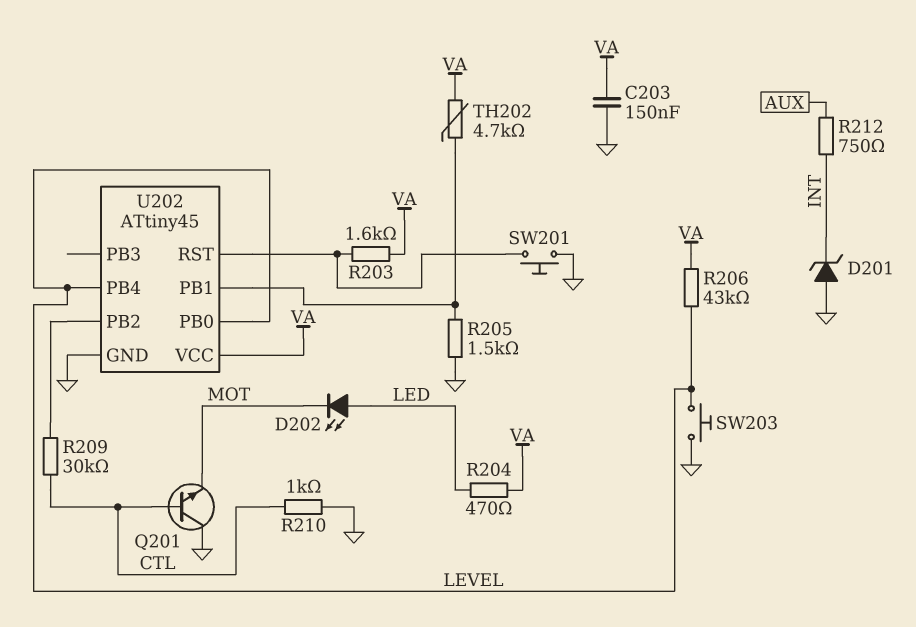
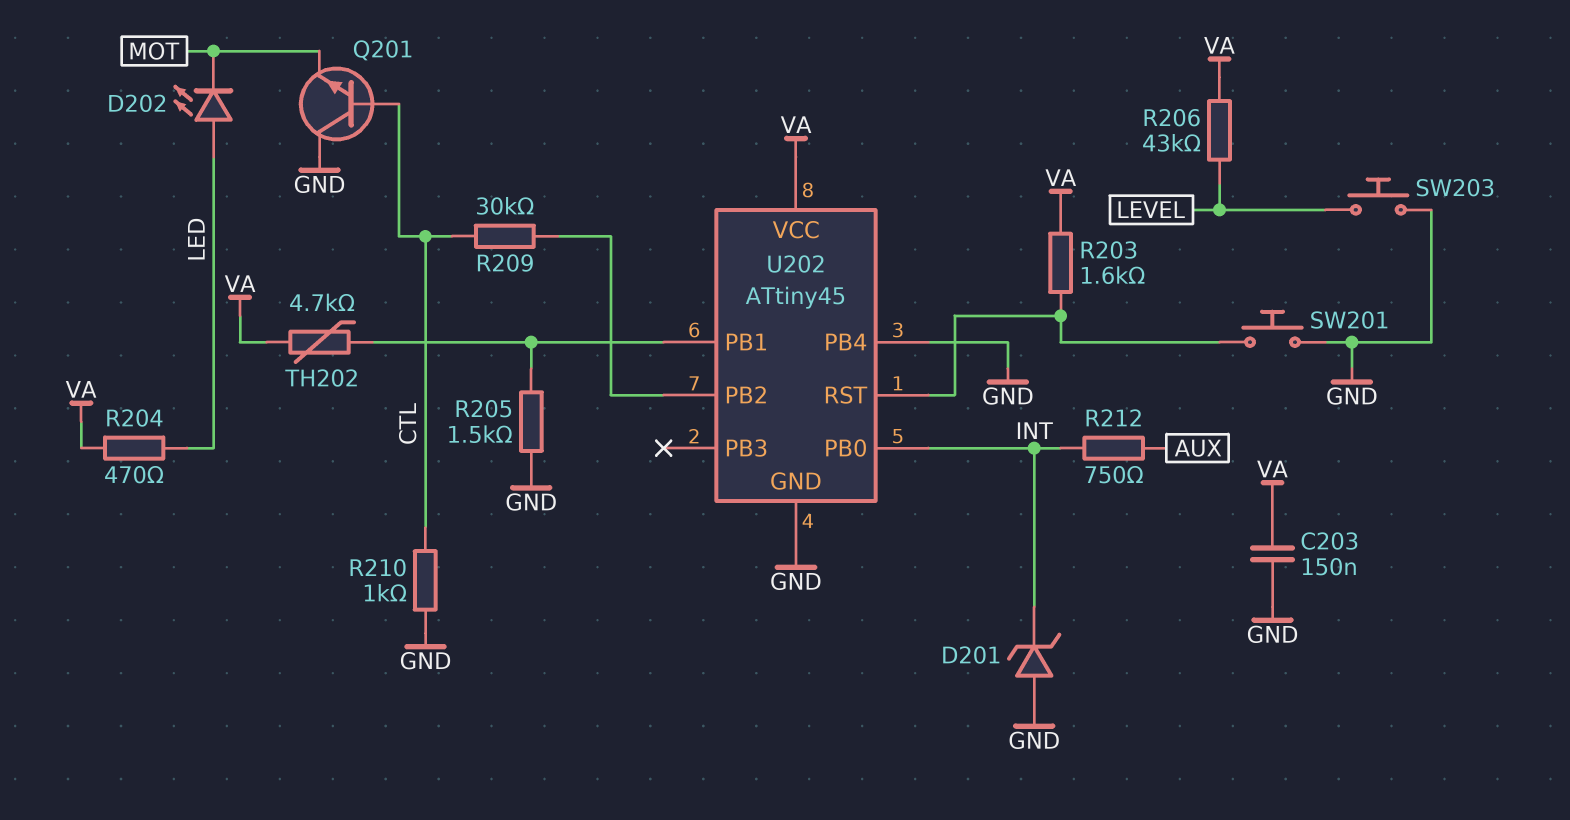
U202 pin PB0: LEVEL -> INT
U202 pin PB4: LEVEL -> GND

